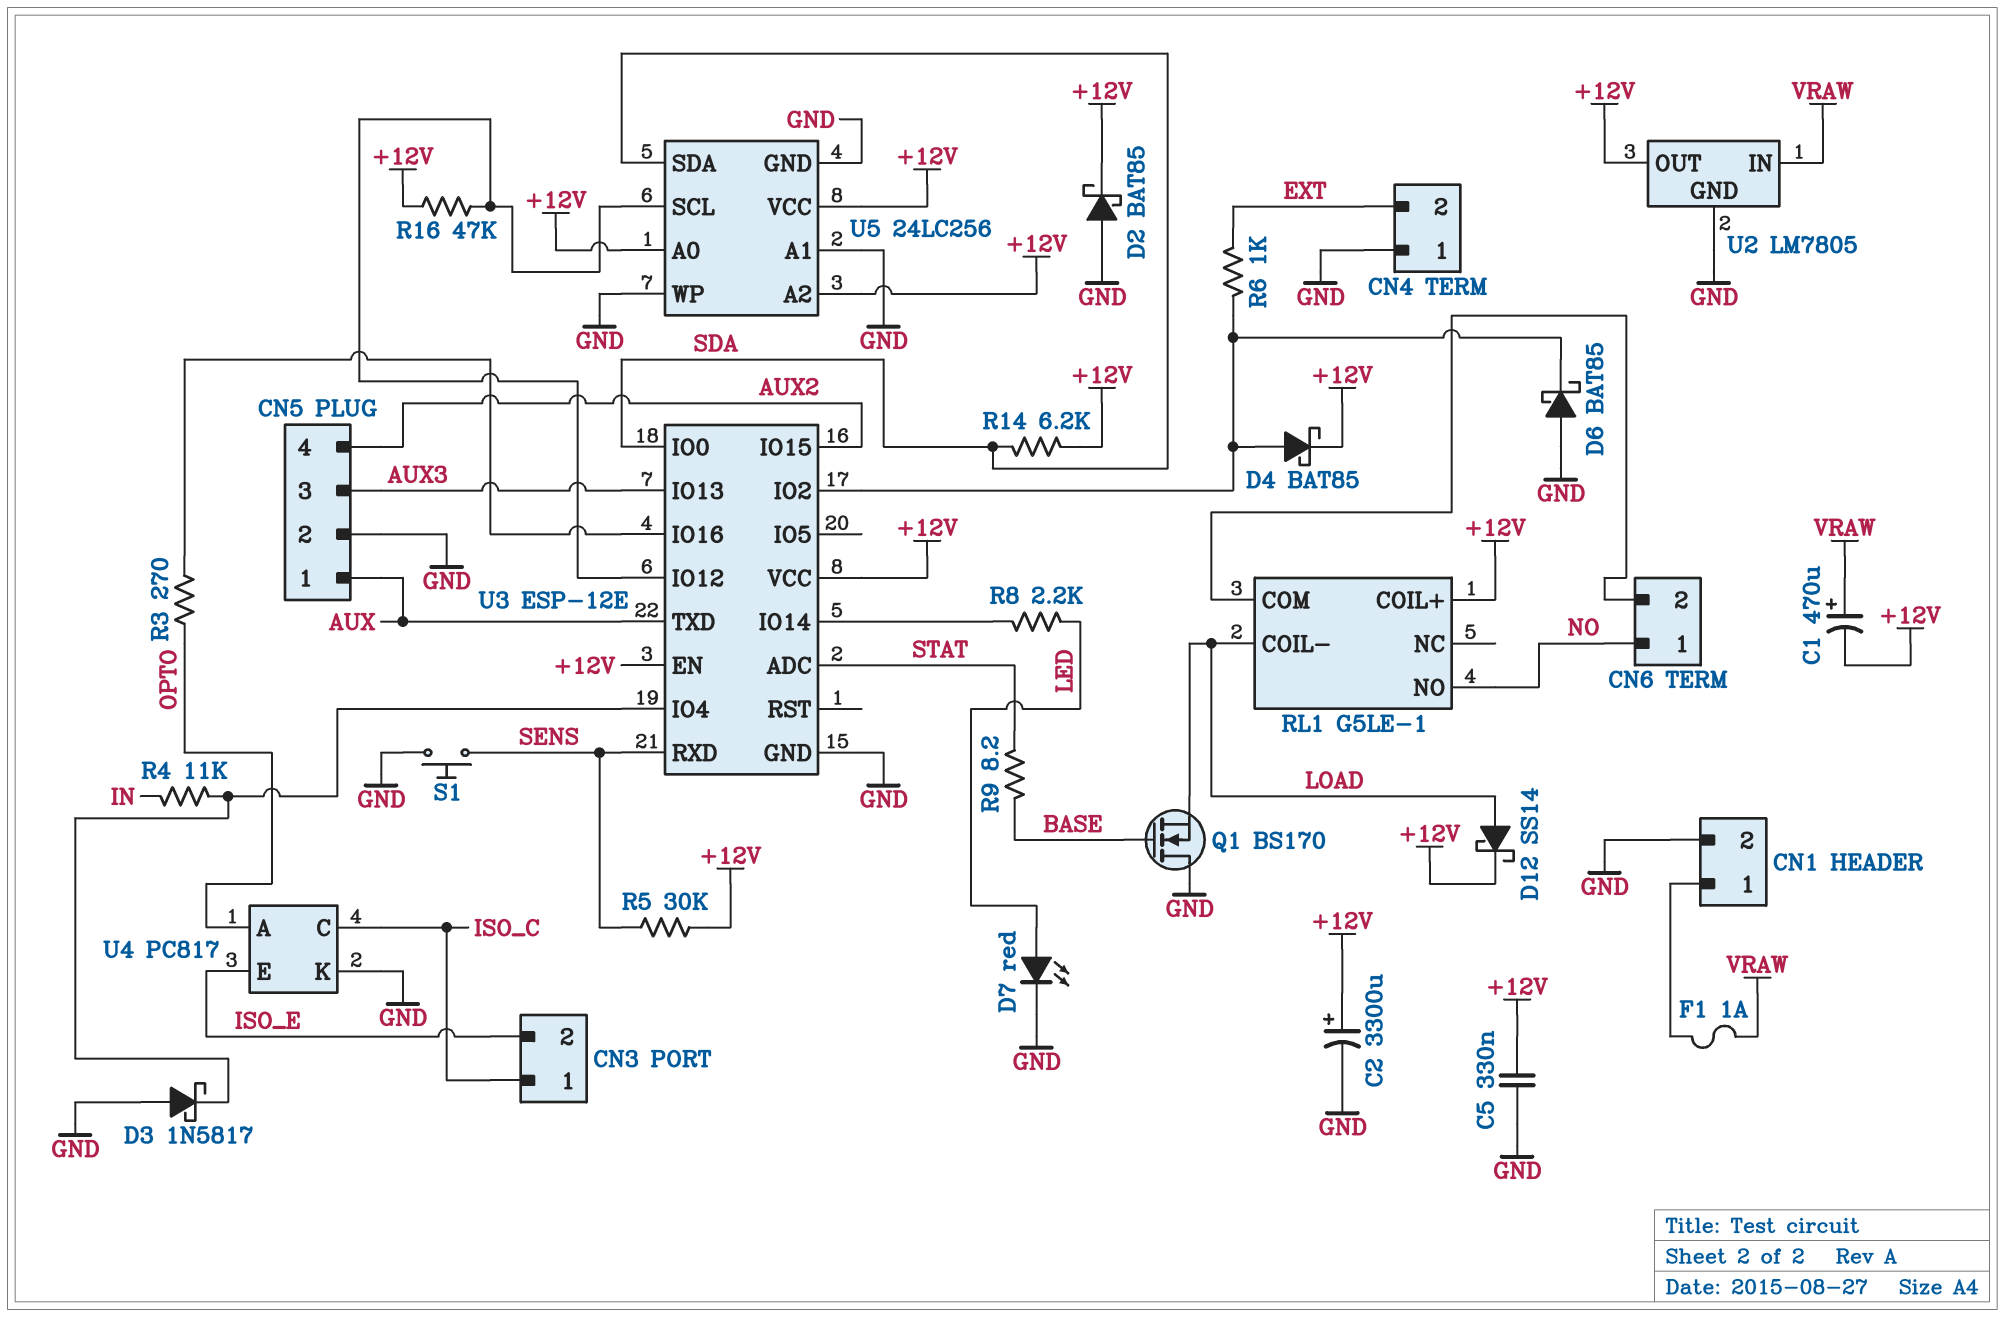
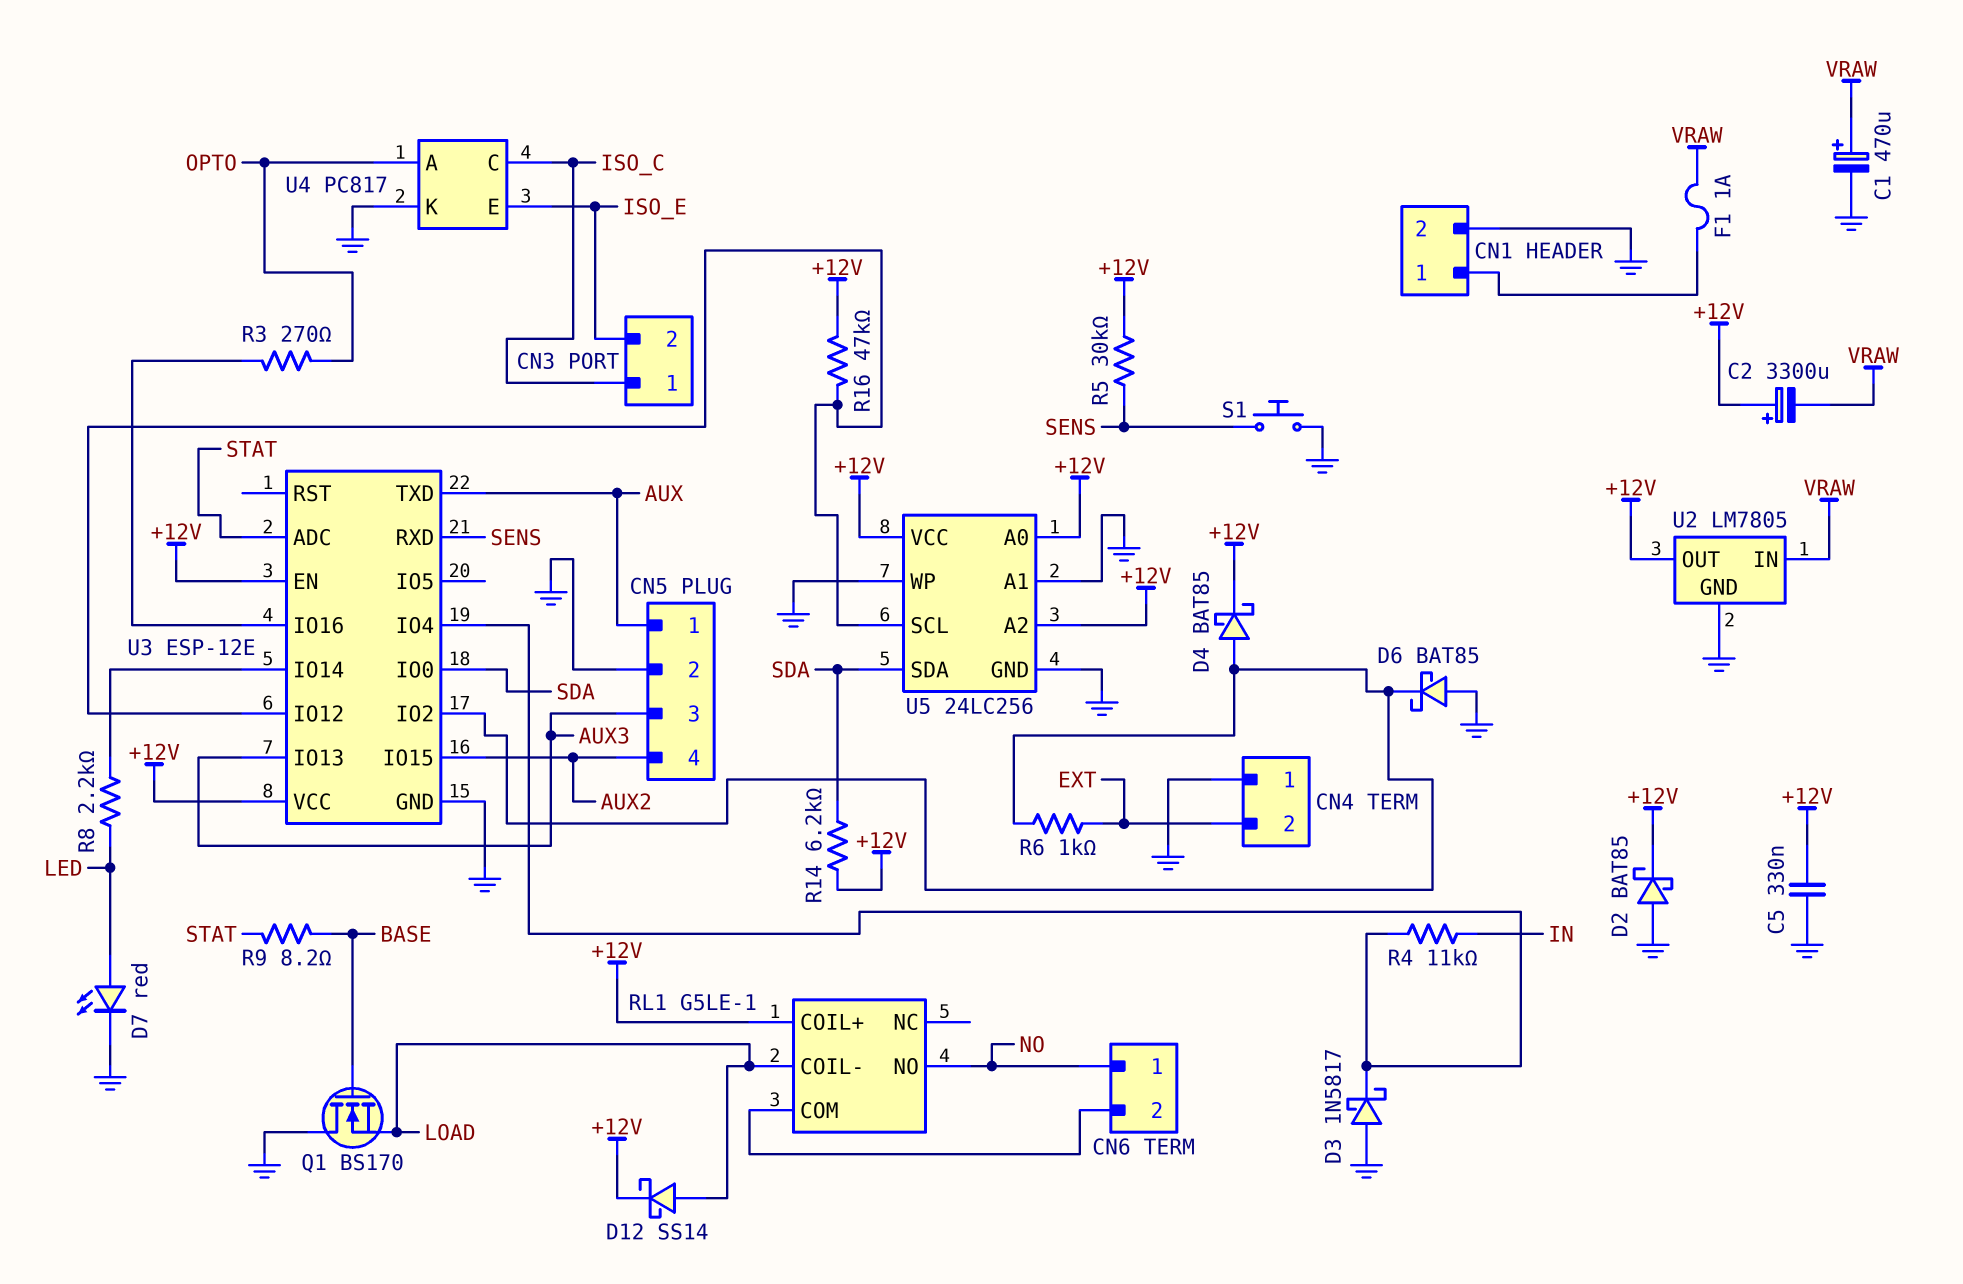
C1: 470uF (plus VRAW, minus +12V) -> 470uF (plus VRAW, minus GND)
C2: 3300uF (plus +12V, minus GND) -> 3300uF (plus +12V, minus VRAW)

